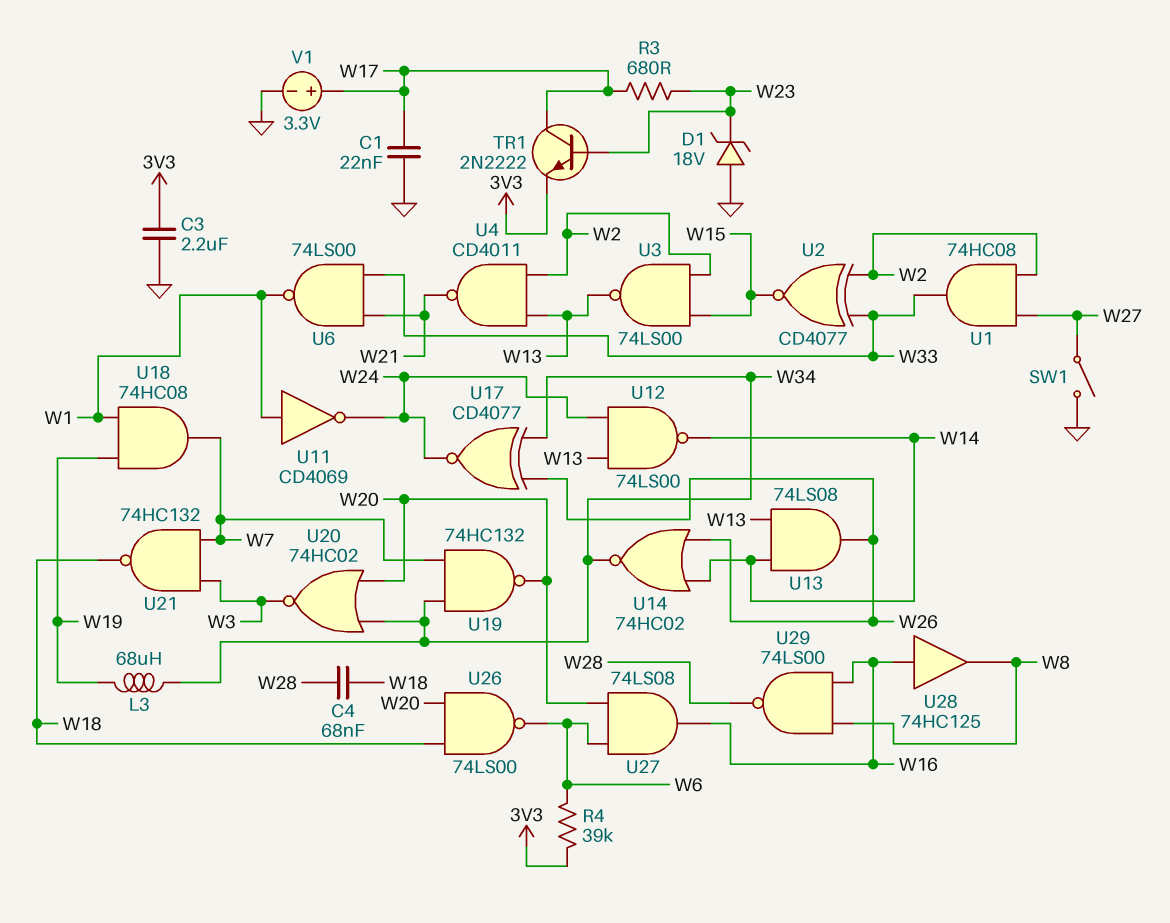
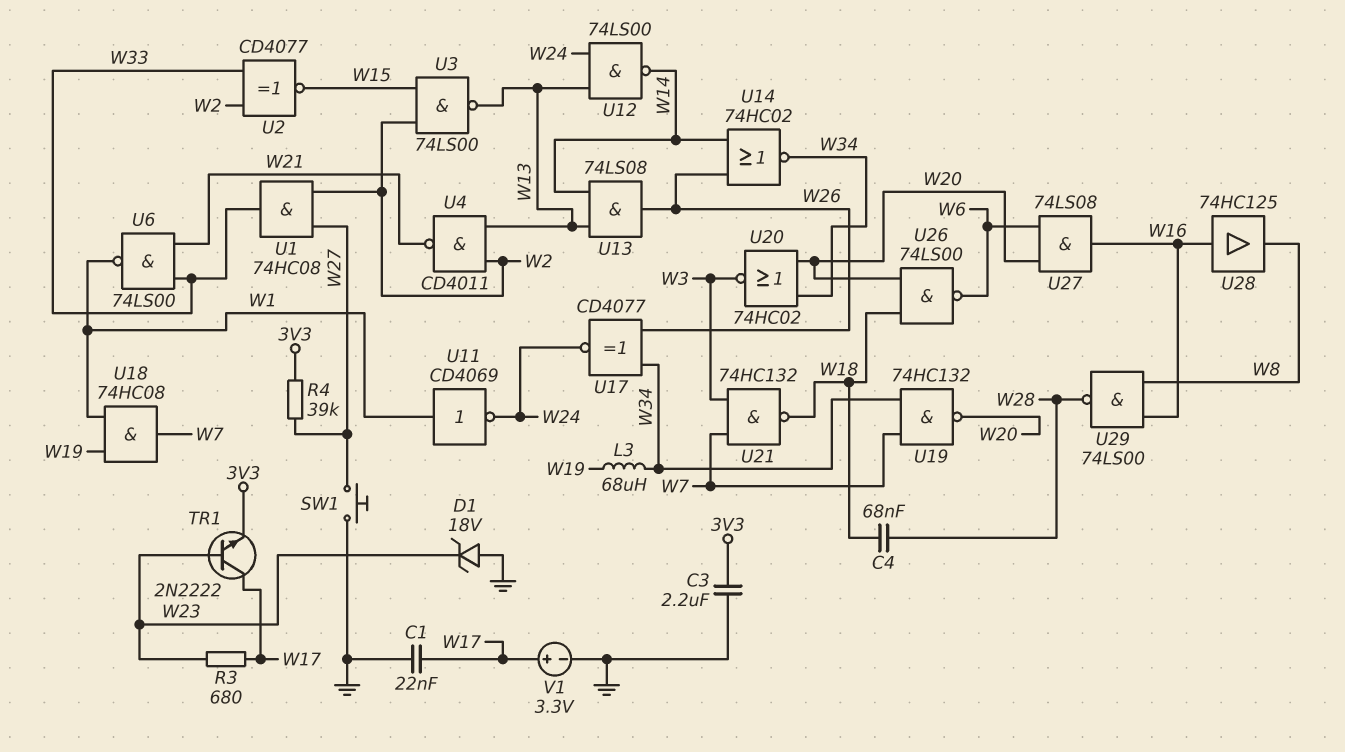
R4: 39k (3V3, W6) -> 39k (3V3, W27)
SW1: switch (GND, W27) -> button (GND, W27)

